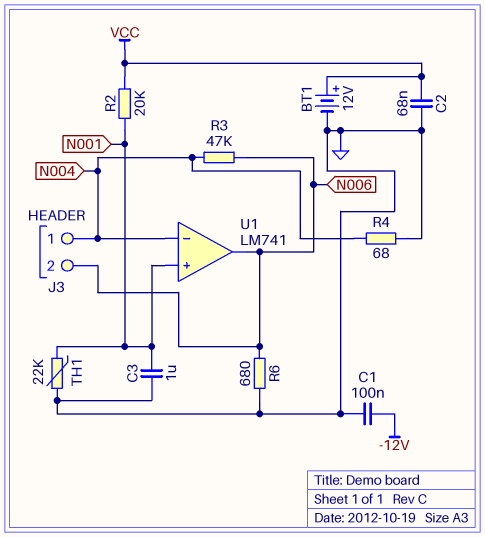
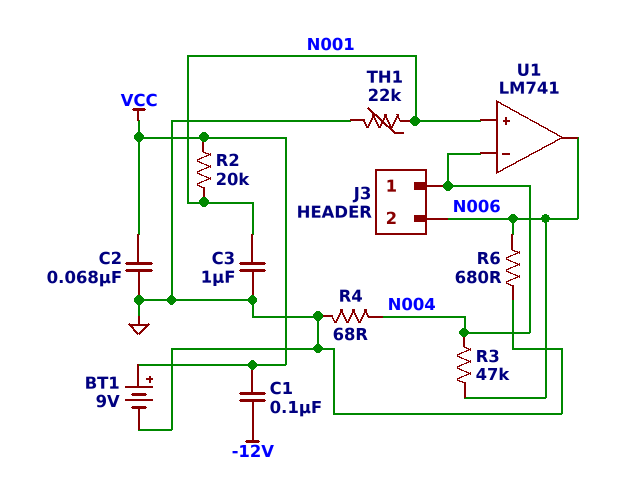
BT1: 12V (plus VCC, minus GND) -> 9V (plus VCC, minus GND)
C1: 100nF (-12V, GND) -> 100nF (-12V, VCC)

